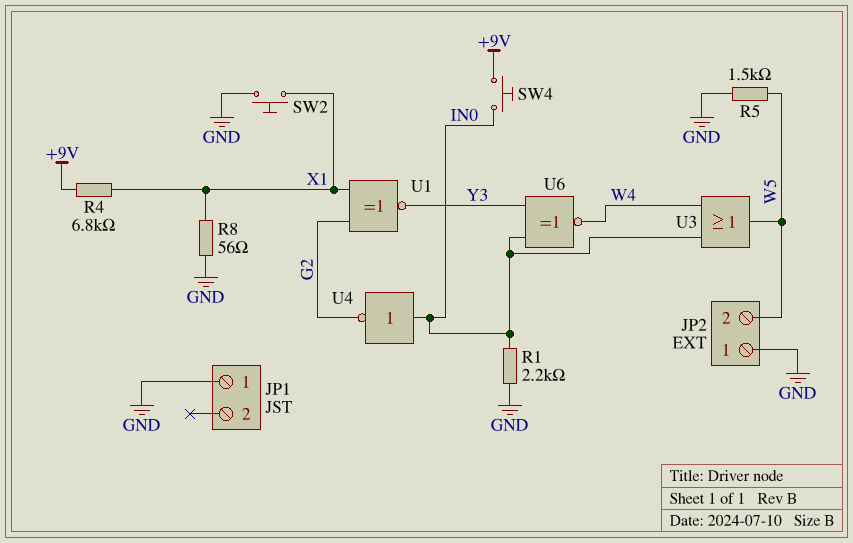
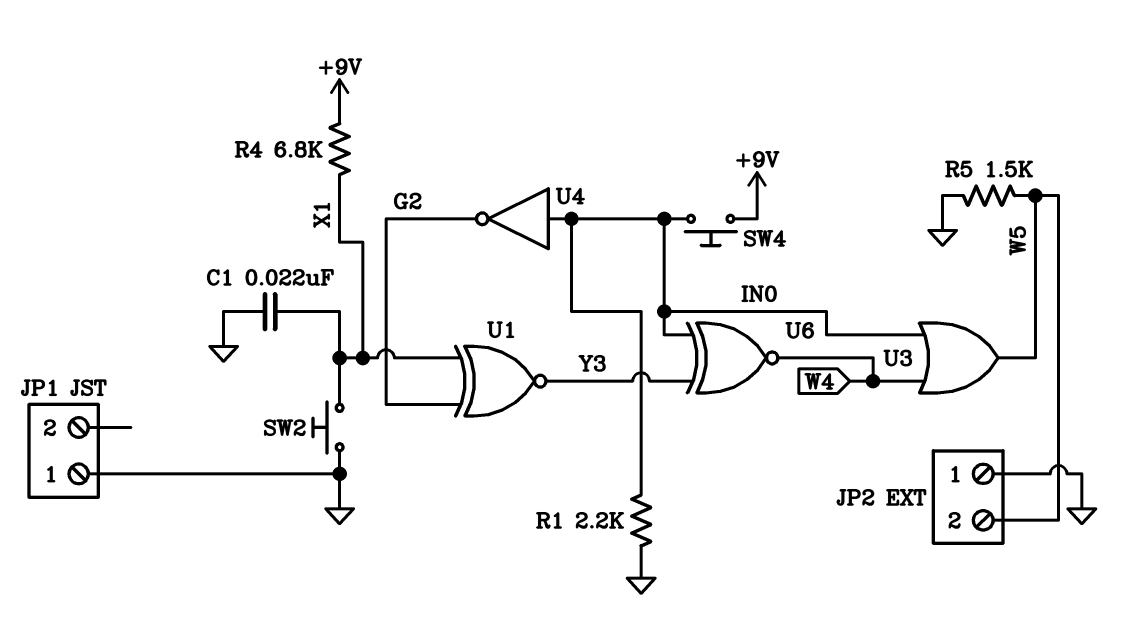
C1: none -> 22nF (GND, X1)
R8: 56 (GND, X1) -> none

